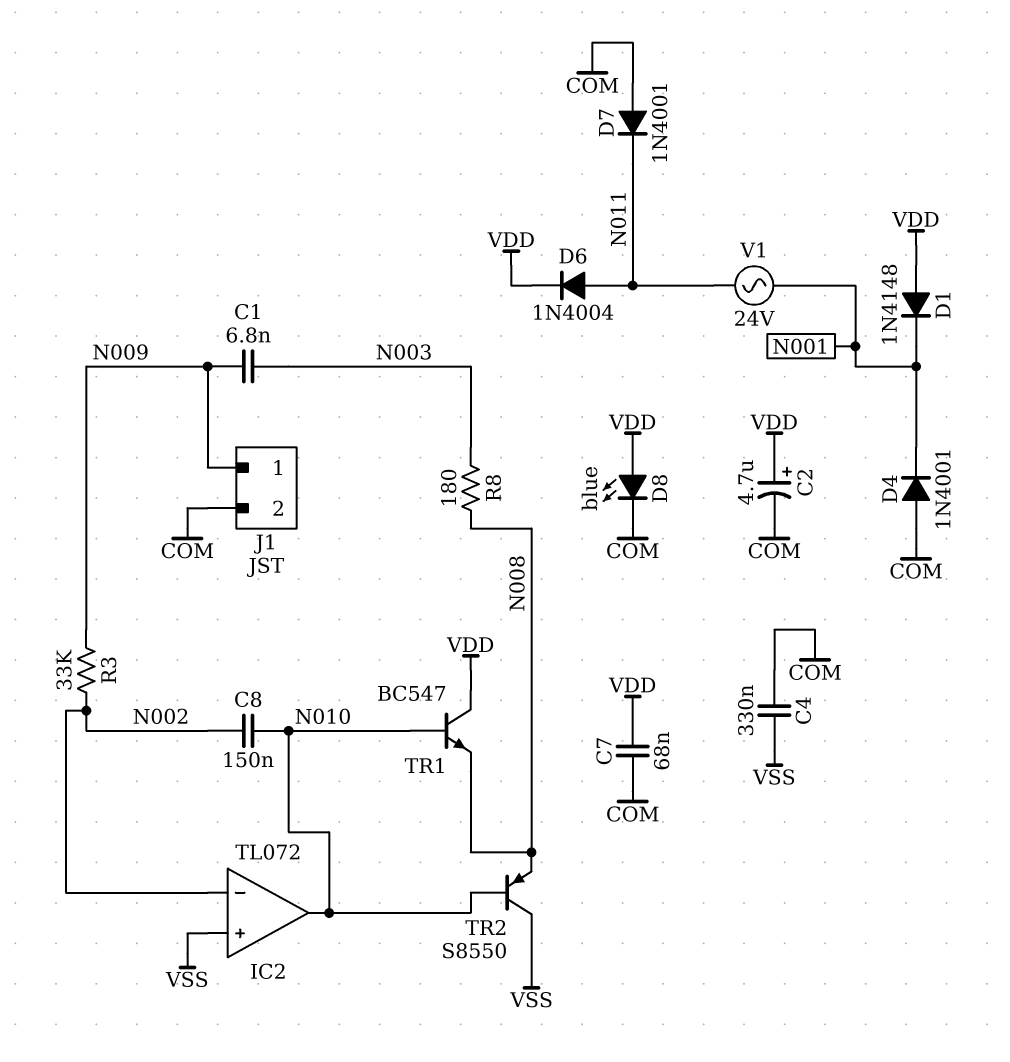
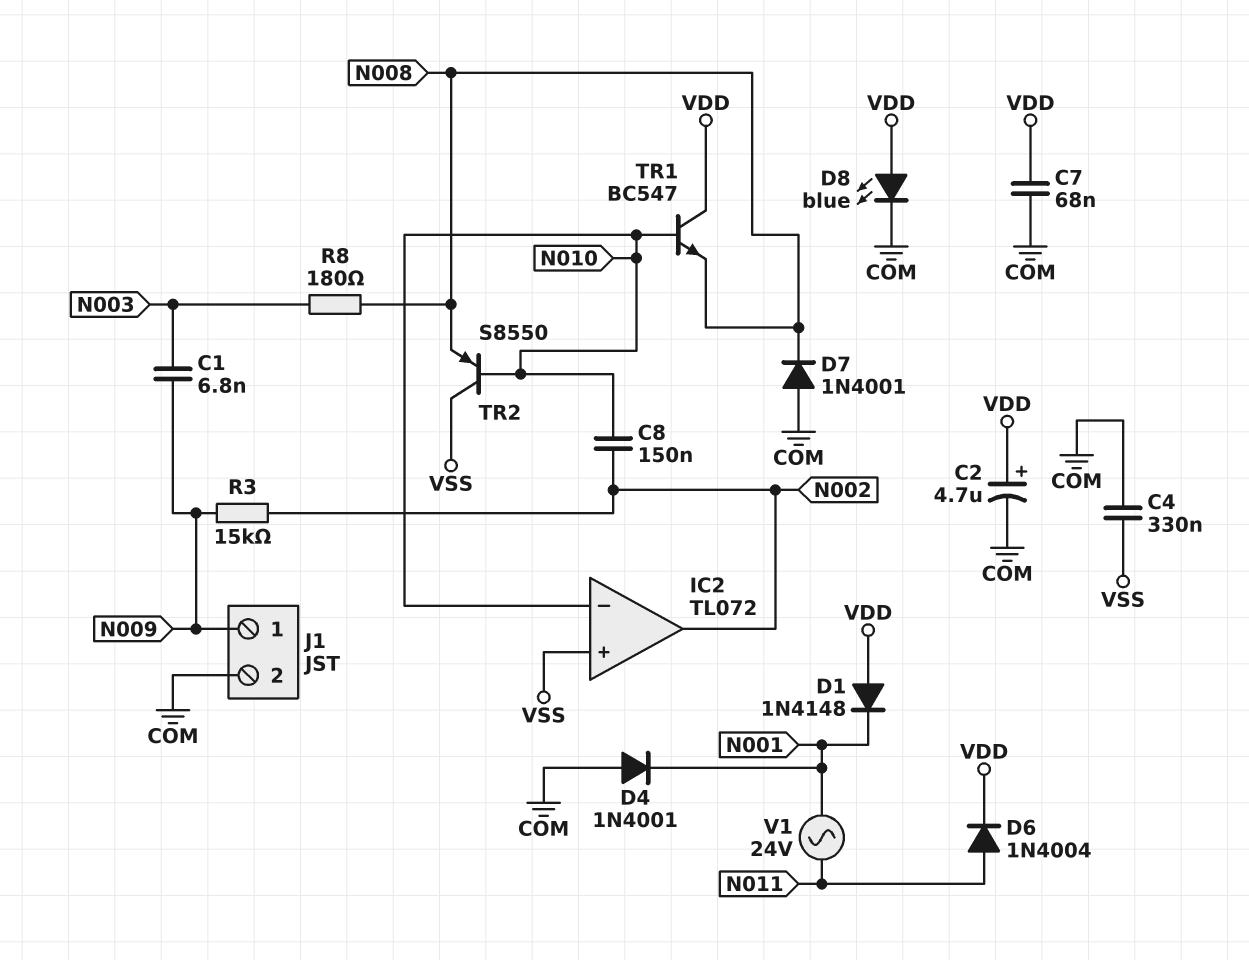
D7: diode 1N4001 (A COM, K N011) -> diode 1N4001 (A COM, K N008)
IC2 pin in-: N002 -> N010
IC2 pin out: N010 -> N002
R3: 33k (N002, N009) -> 15k (N002, N009)

